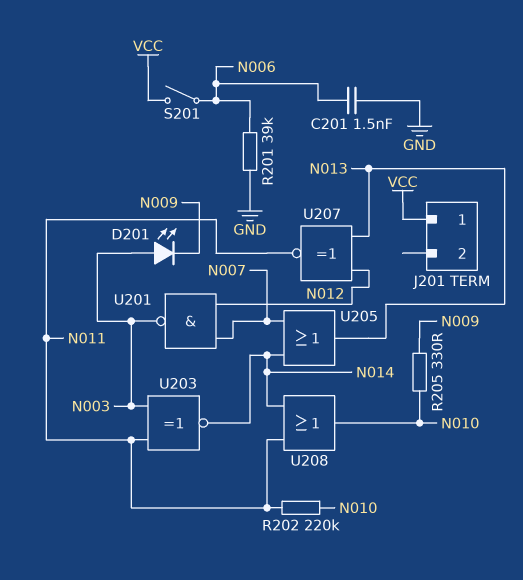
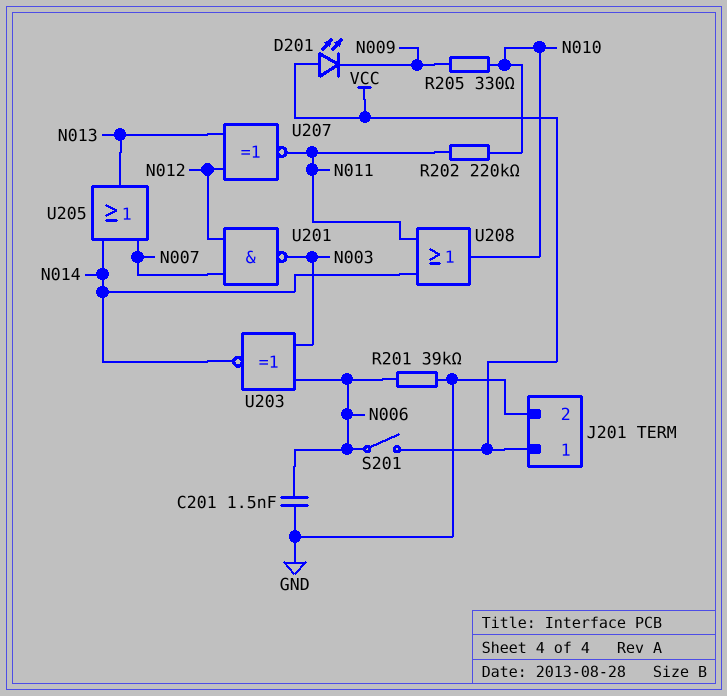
D201: LED (A N003, K N009) -> LED (A VCC, K N009)
J201 pin 2: none -> GND
U203: XNOR (in N003, in N011, out N014) -> XNOR (in N003, in N006, out N014)

